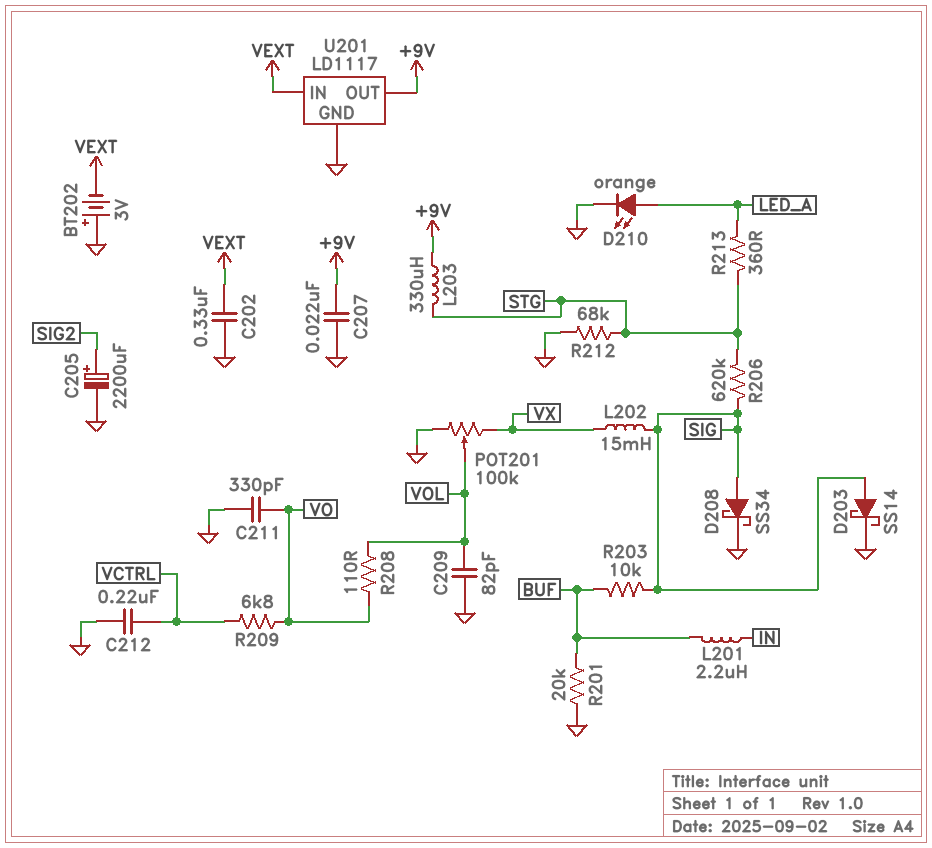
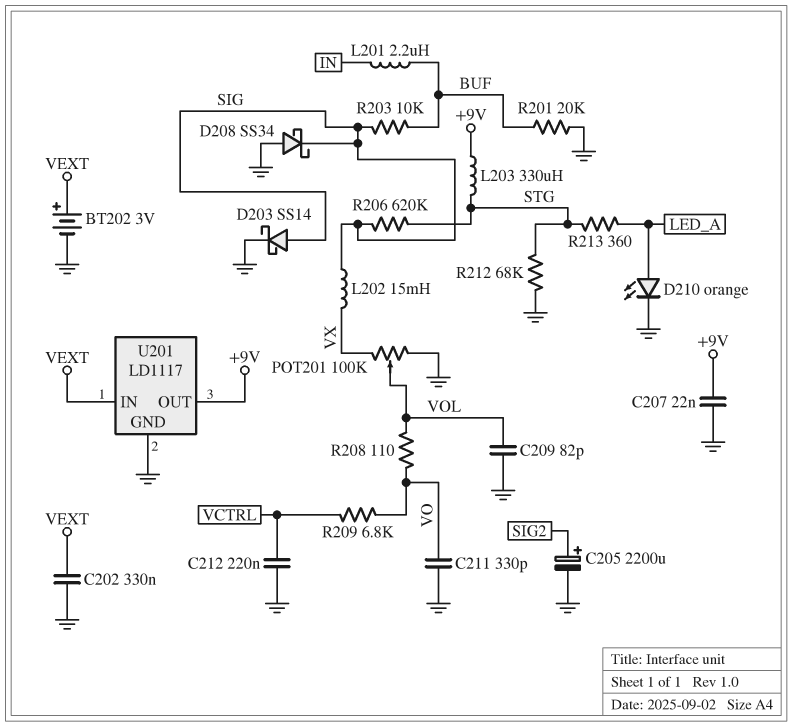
BT202: 3V (plus GND, minus VEXT) -> 3V (plus VEXT, minus GND)
D208: schottky SS34 (A SIG, K GND) -> schottky SS34 (A GND, K SIG)

